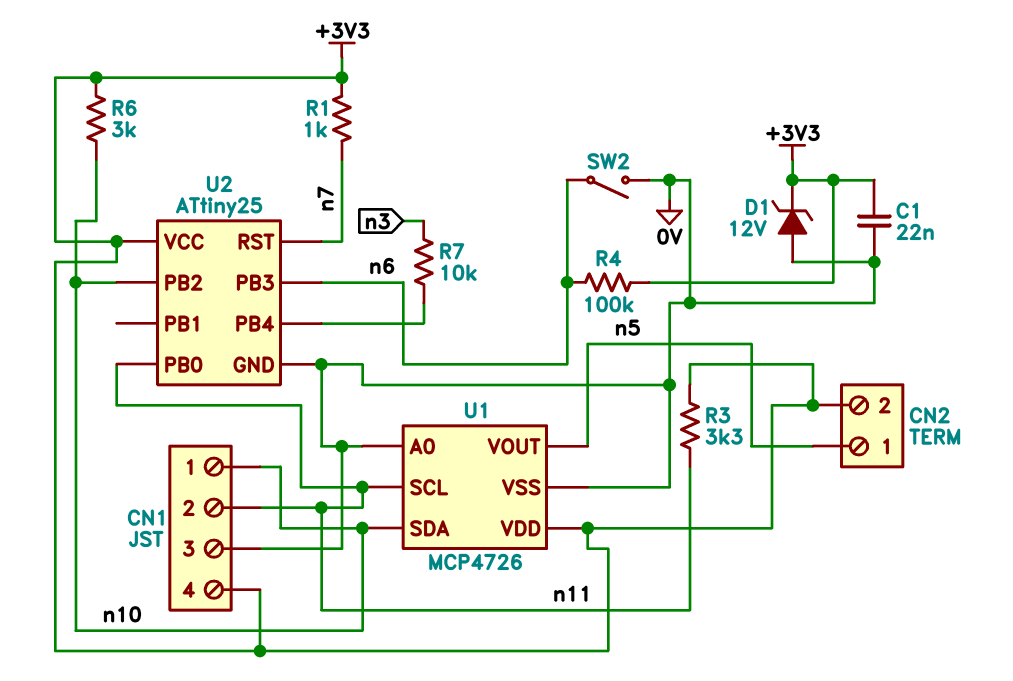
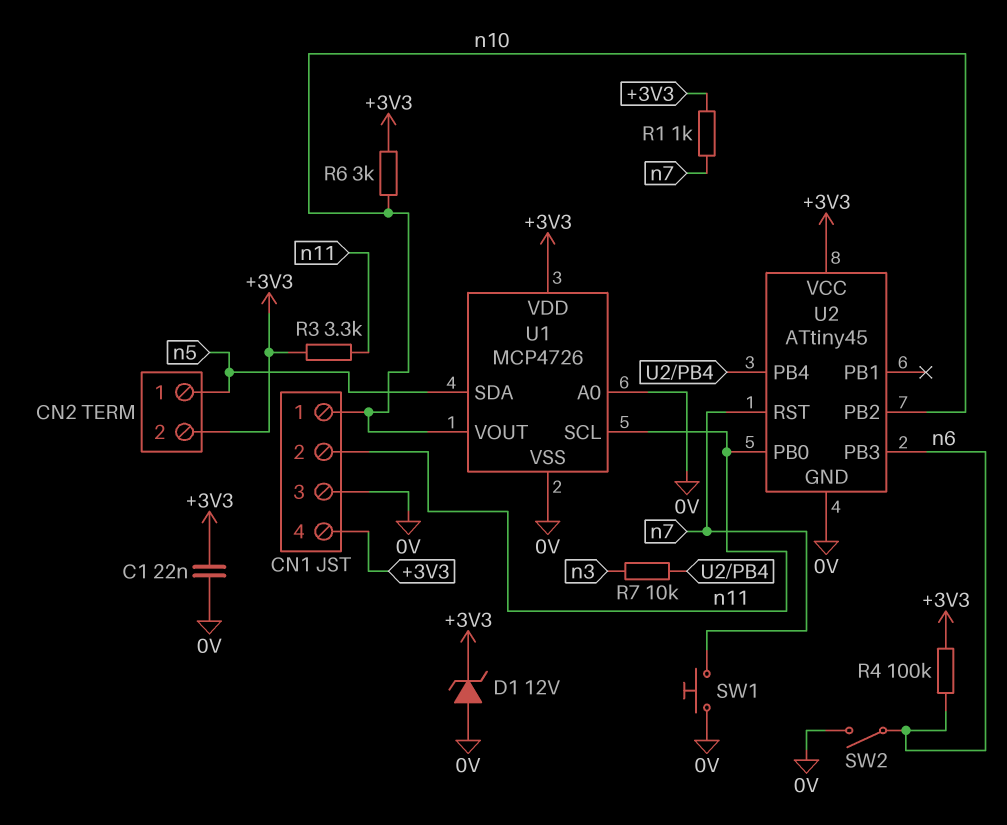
SW1: none -> button (0V, n7)
U1 pin SDA: n10 -> n5
U1 pin VOUT: n5 -> n10
U2: ATtiny25 -> ATtiny45

